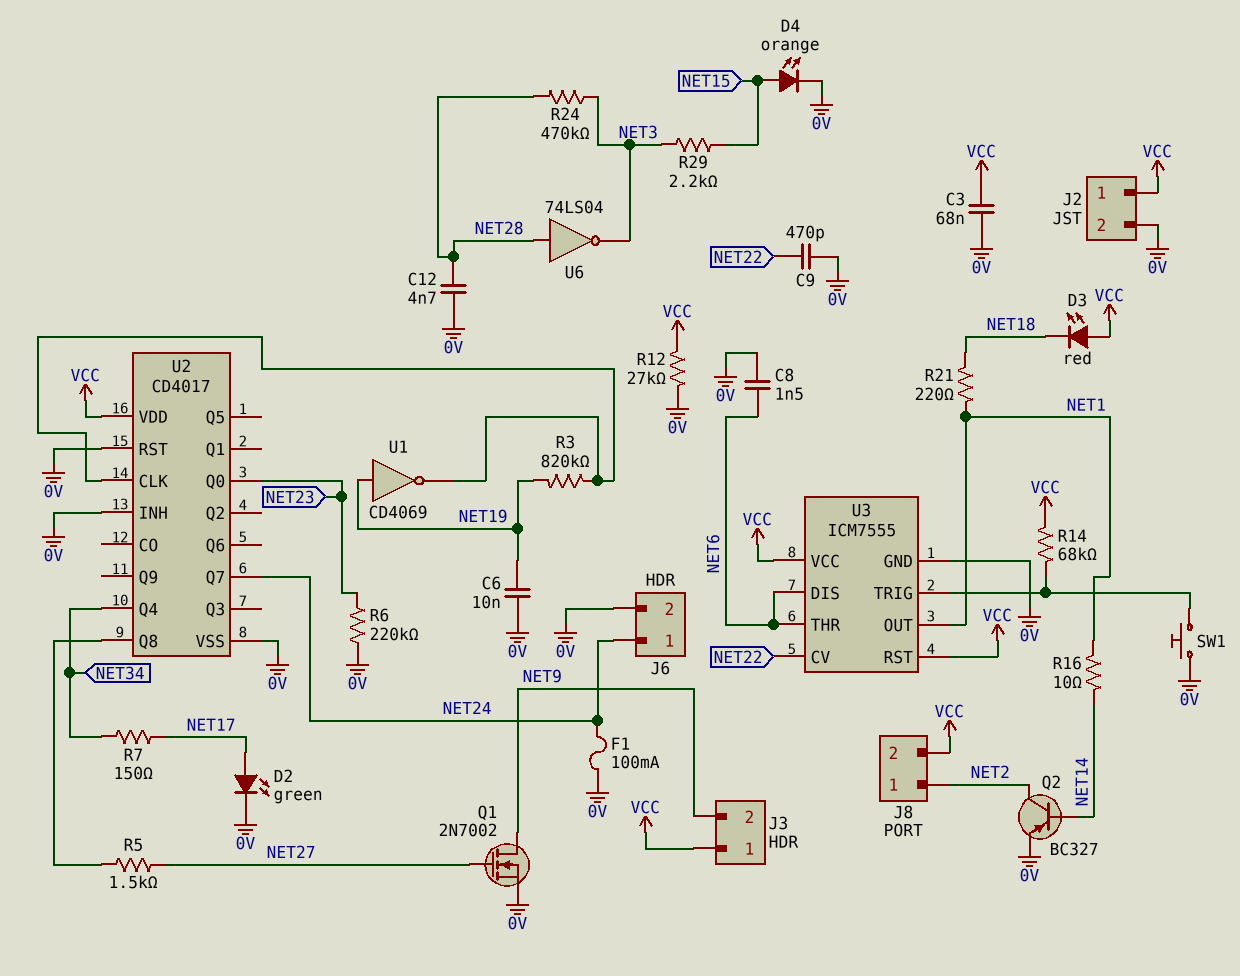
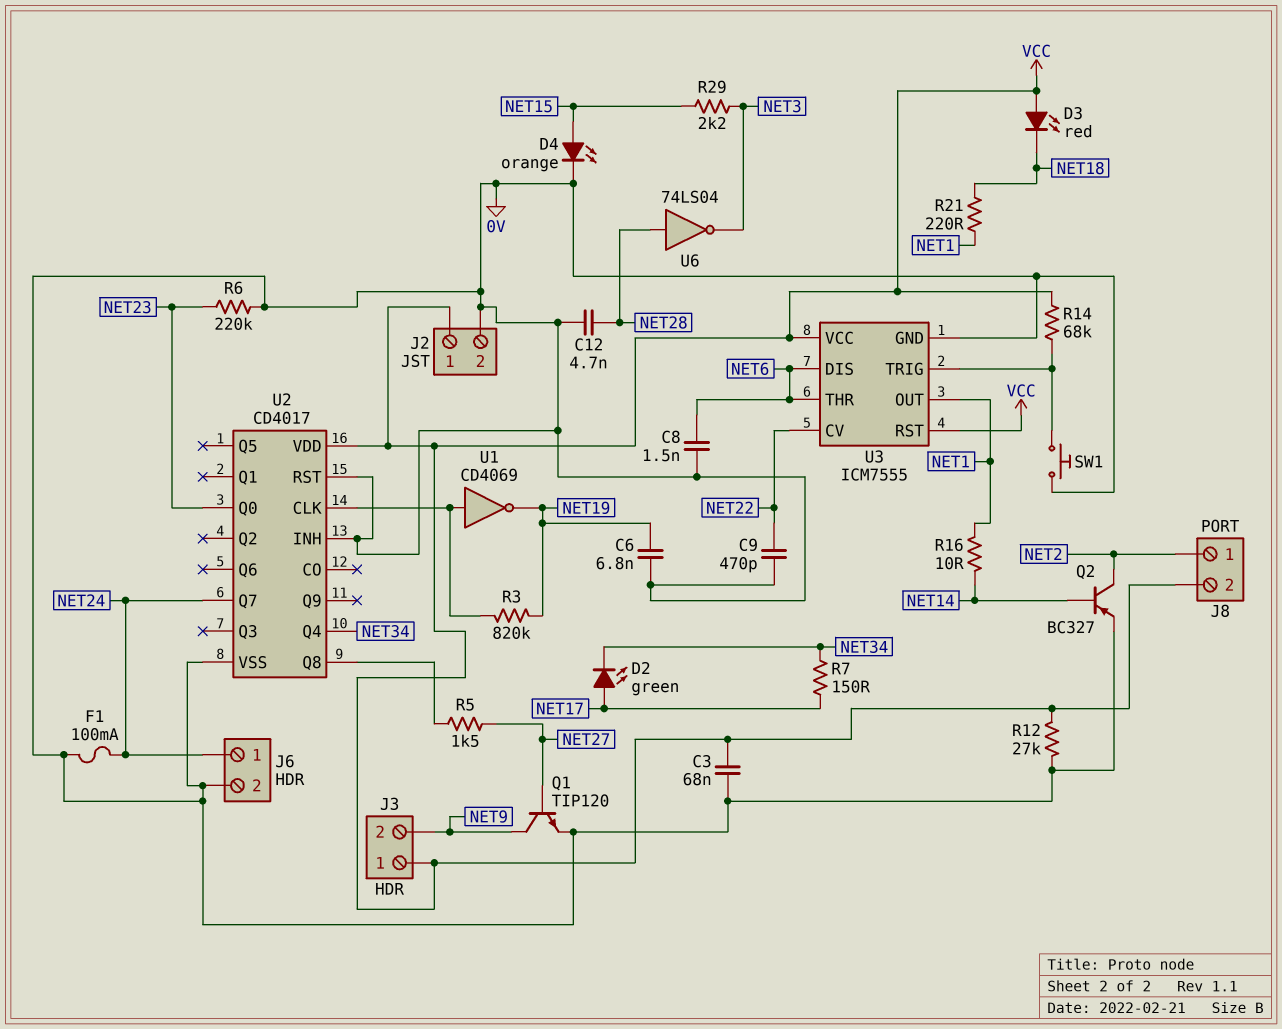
C6: 10nF (0V, NET19) -> 6.8nF (0V, NET19)
D2: LED green (A NET17, K 0V) -> LED green (A NET17, K NET34)
Q1: NMOS 2N7002 (G NET27, D NET9, S 0V) -> NPN TIP120 (B NET27, C NET9, E 0V)
R24: 470k (NET3, NET28) -> none
U1: NOT CD4069 (in NET19, out U2/CLK) -> NOT CD4069 (in U2/CLK, out NET19)

